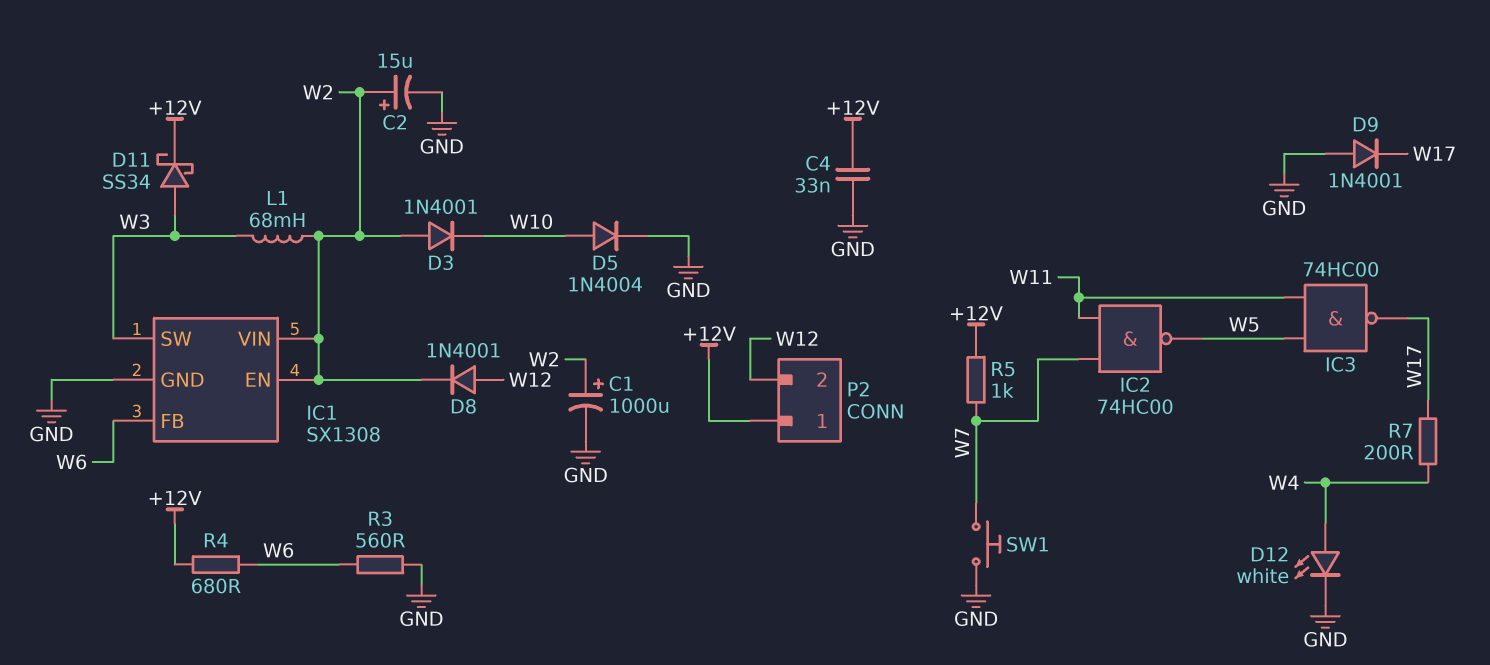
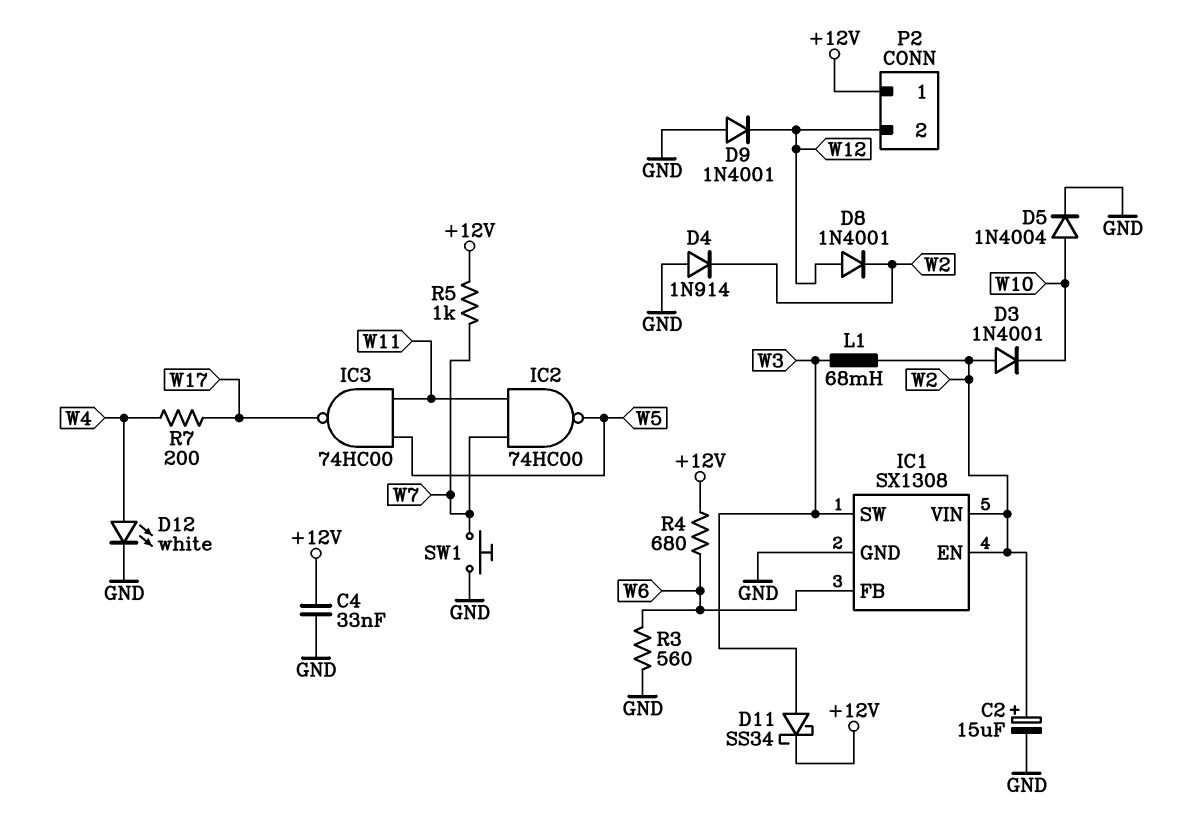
C1: 1000uF (plus W2, minus GND) -> none
D4: none -> diode 1N914 (A GND, K W2)
D9: diode 1N4001 (A GND, K W17) -> diode 1N4001 (A GND, K W12)

